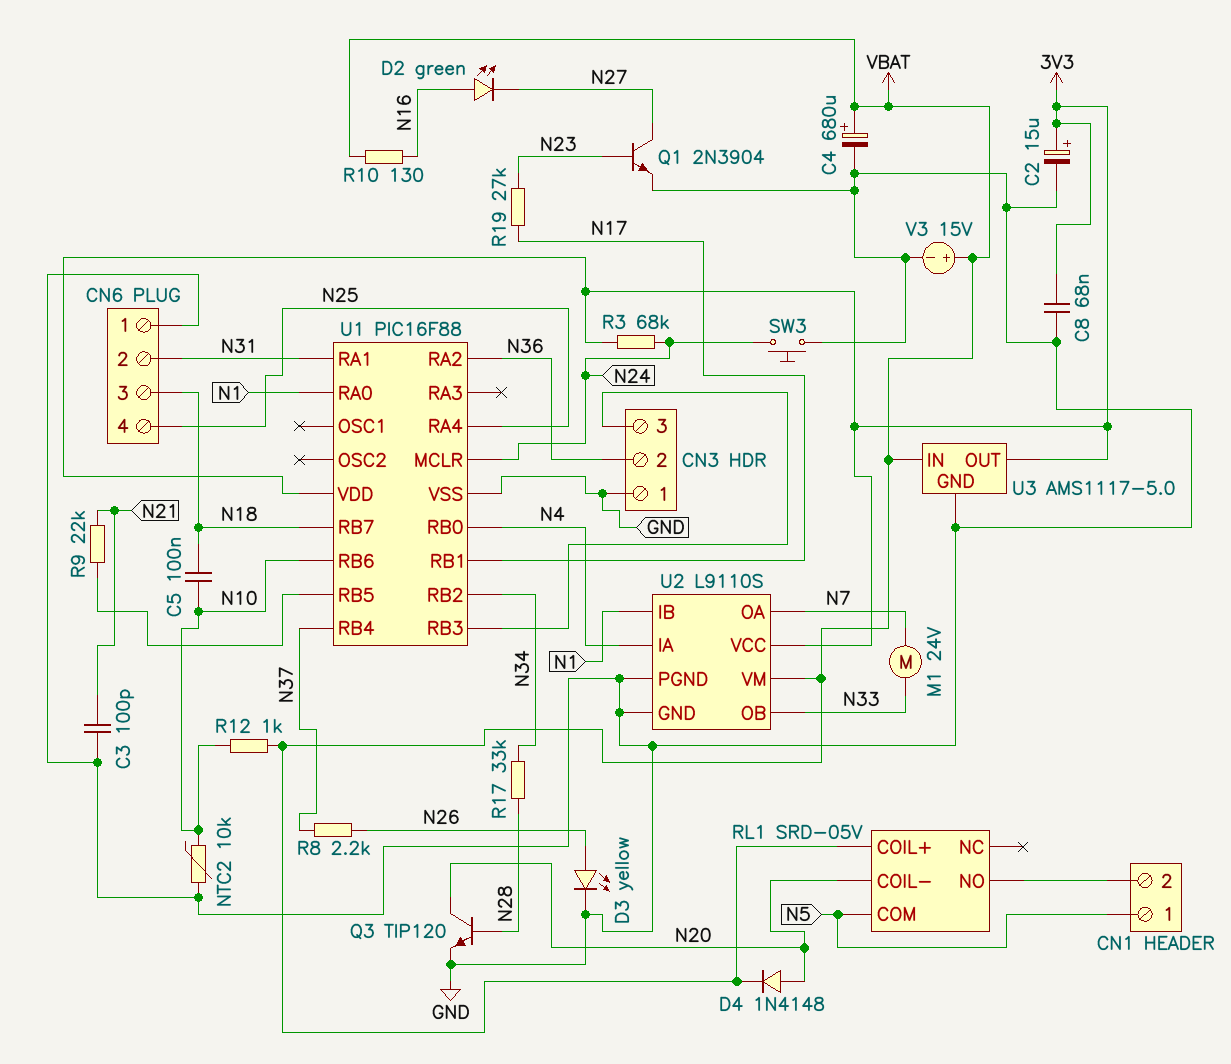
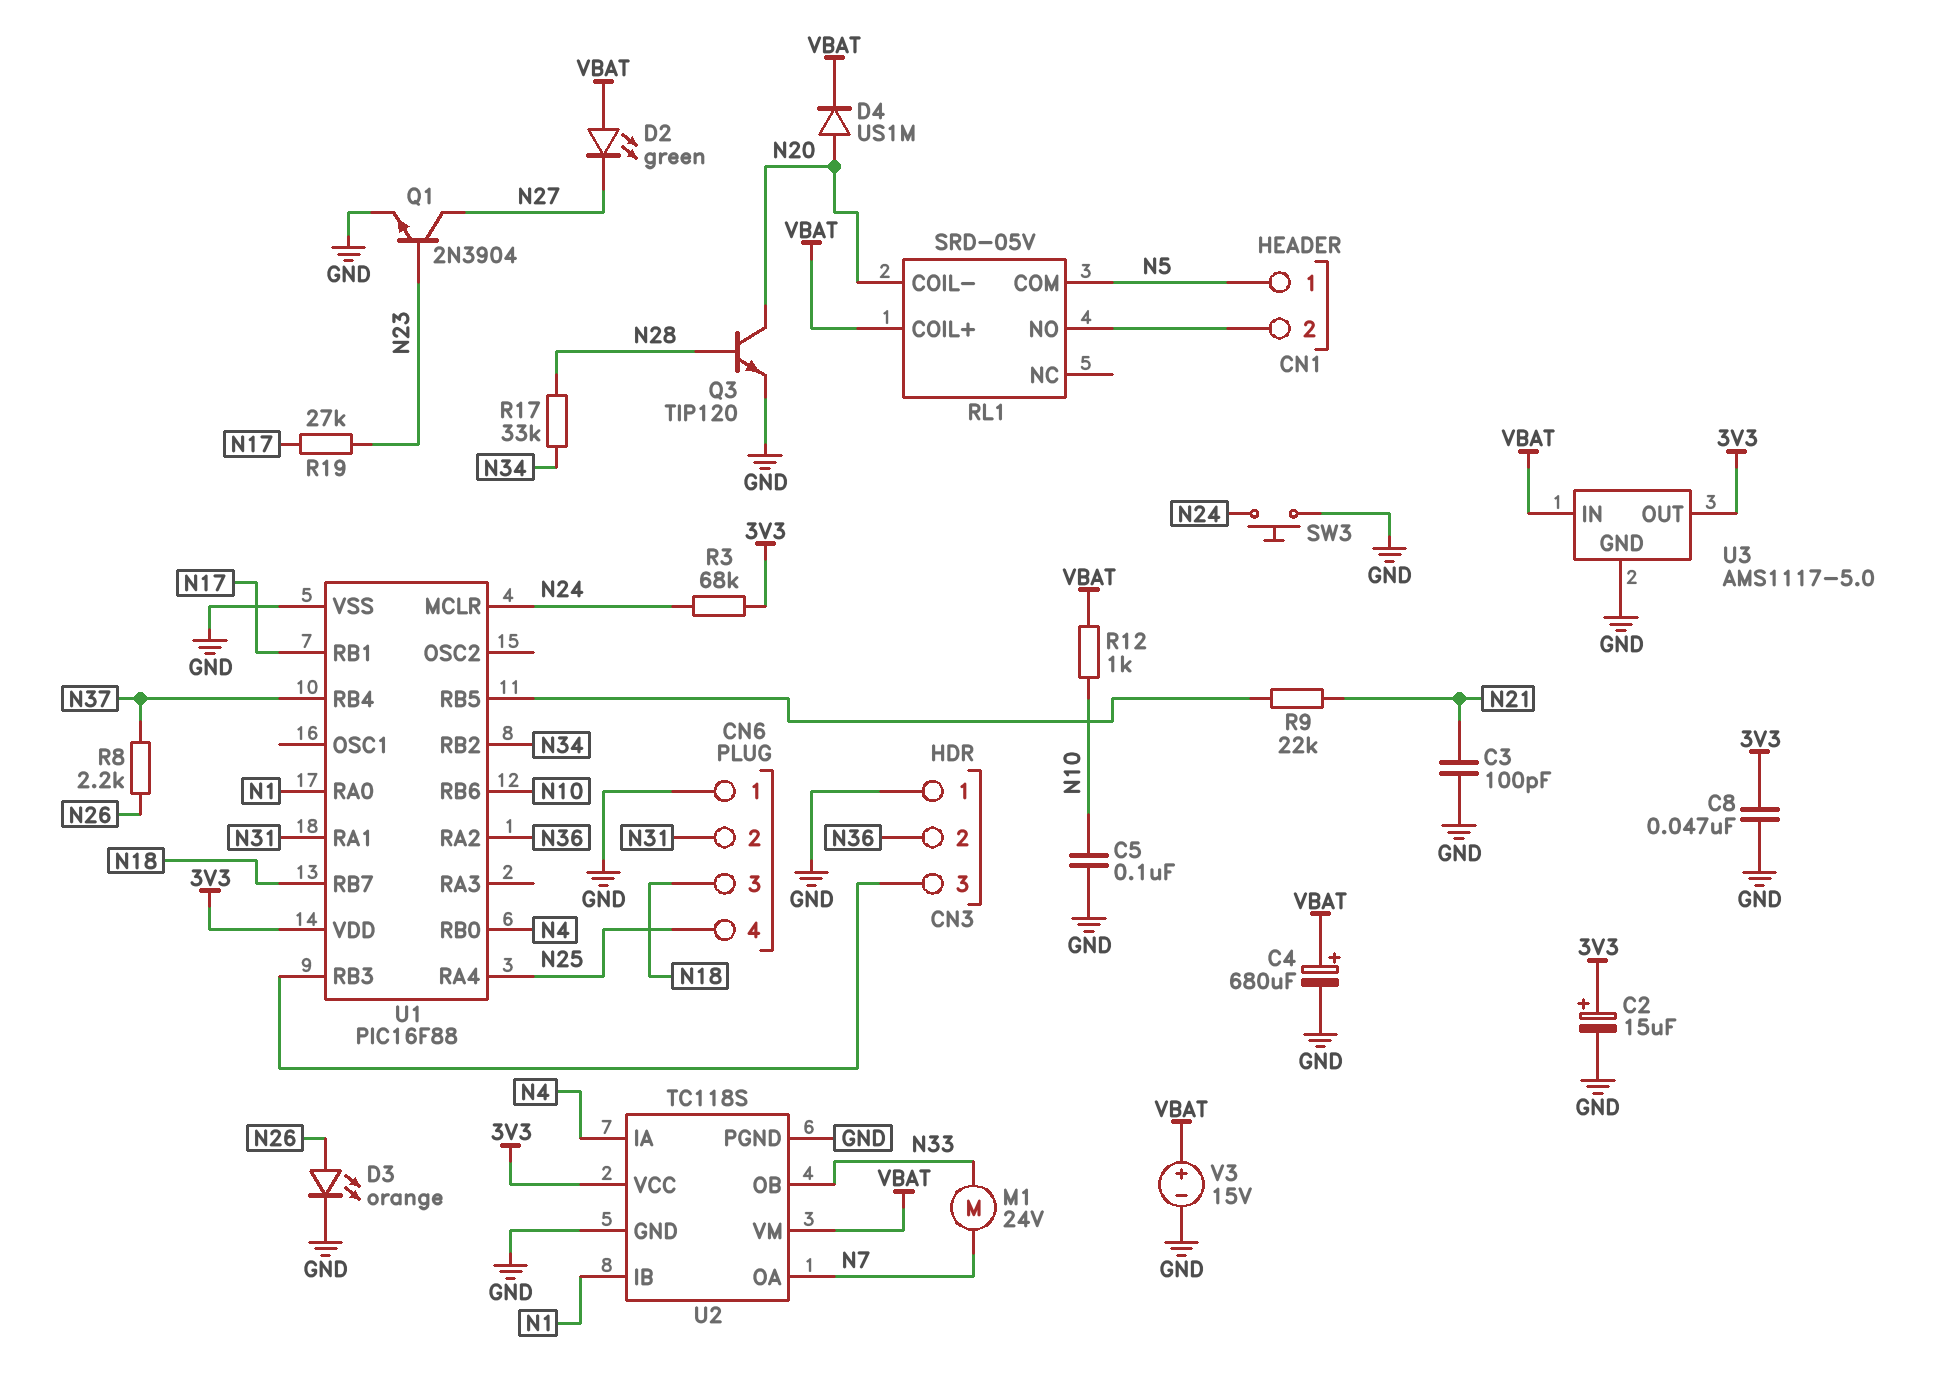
C5: 100nF (N10, N18) -> 100nF (GND, N10)
C8: 68nF (3V3, GND) -> 47nF (3V3, GND)
D2: LED green (A N16, K N27) -> LED green (A VBAT, K N27)
D3: LED yellow (A N26, K GND) -> LED orange (A N26, K GND)
D4: diode 1N4148 (A N20, K VBAT) -> diode US1M (A N20, K VBAT)
NTC2: 10k (GND, N10) -> none
R10: 130 (N16, VBAT) -> none
U2: L9110S -> TC118S

